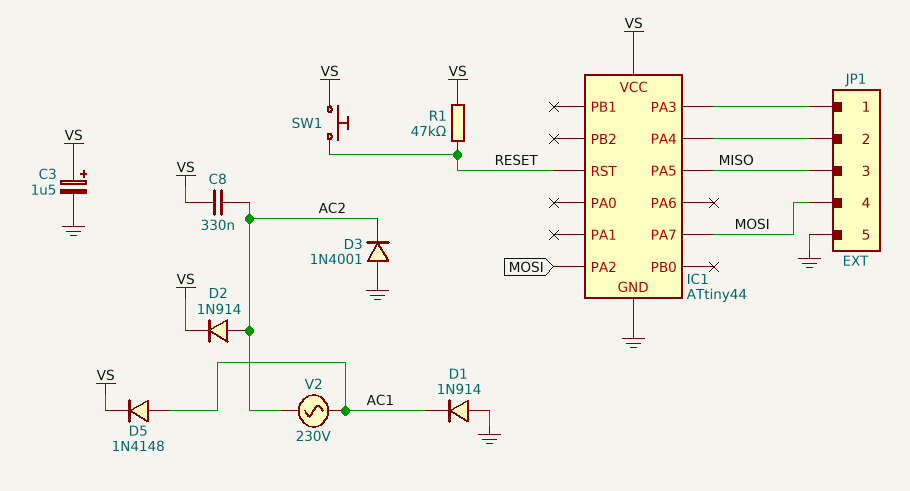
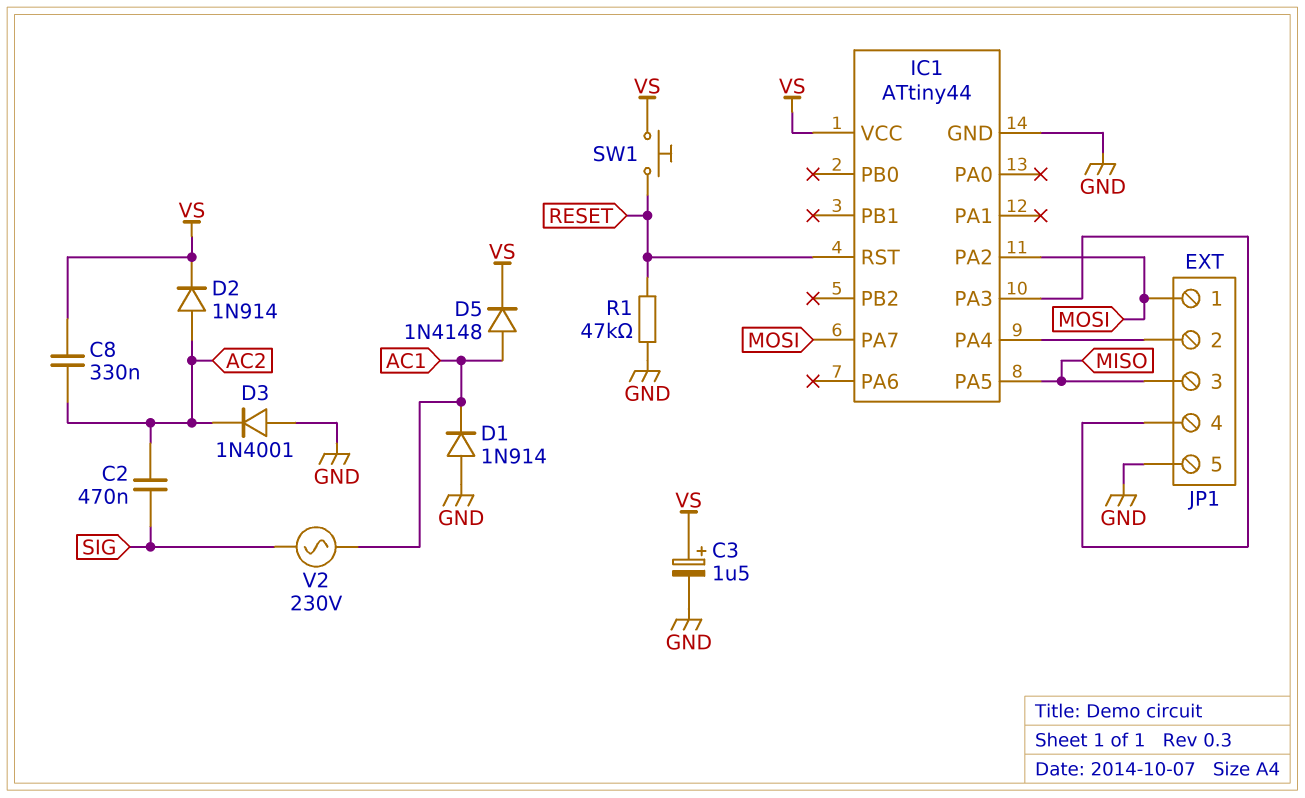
C2: none -> 470nF (AC2, SIG)
JP1 pin 1: IC1/PA3 -> MOSI
JP1 pin 4: MOSI -> IC1/PA3
R1: 47k (RESET, VS) -> 47k (GND, RESET)
V2: AC 230V (AC1, AC2) -> AC 230V (AC1, SIG)

